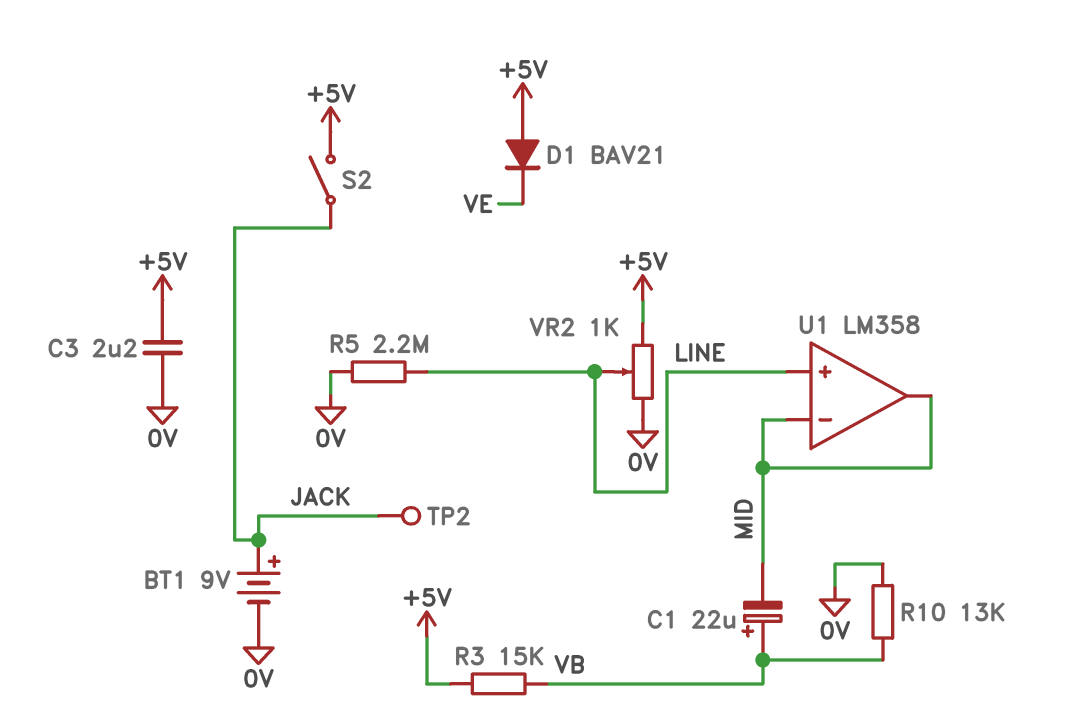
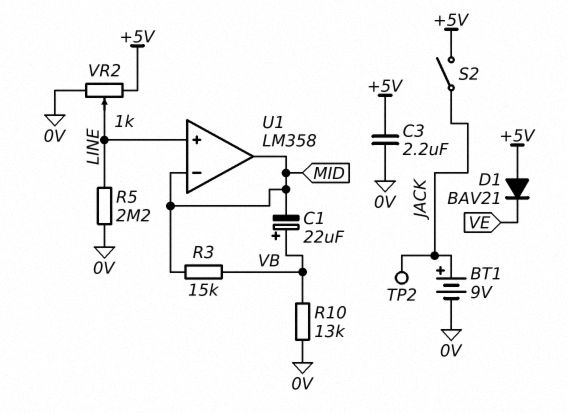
R3: 15k (+5V, VB) -> 15k (MID, VB)

